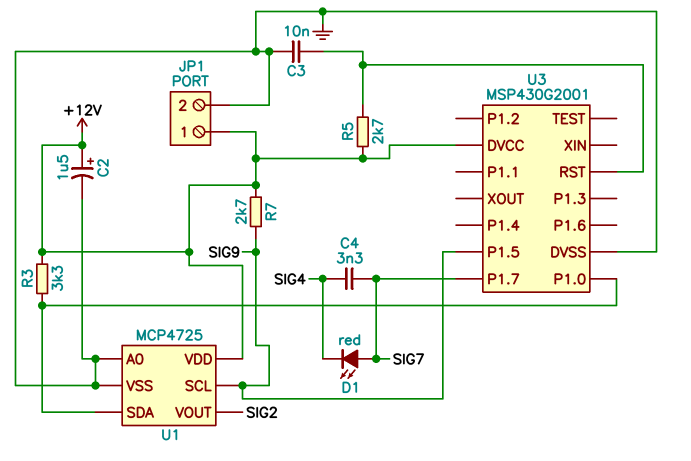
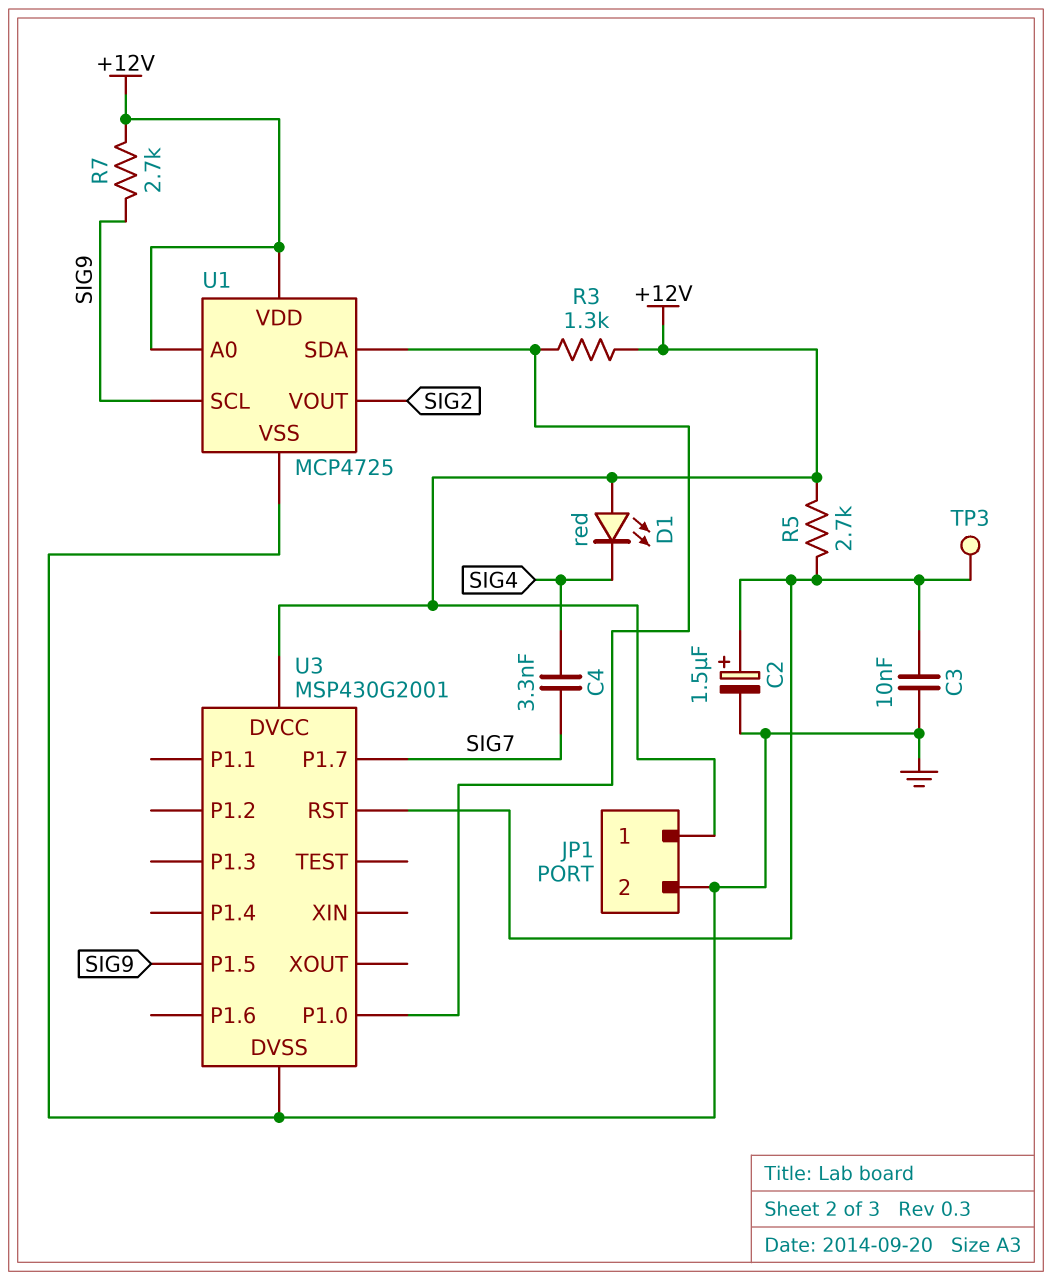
C2: 1.5uF (plus +12V, minus GND) -> 1.5uF (plus U3/RST, minus GND)
D1: LED red (A SIG7, K SIG4) -> LED red (A +12V, K SIG4)
R3: 3.3k (+12V, U1/SDA) -> 1.3k (+12V, U1/SDA)
TP3: none -> test point (U3/RST)
U1 pin A0: GND -> +12V

